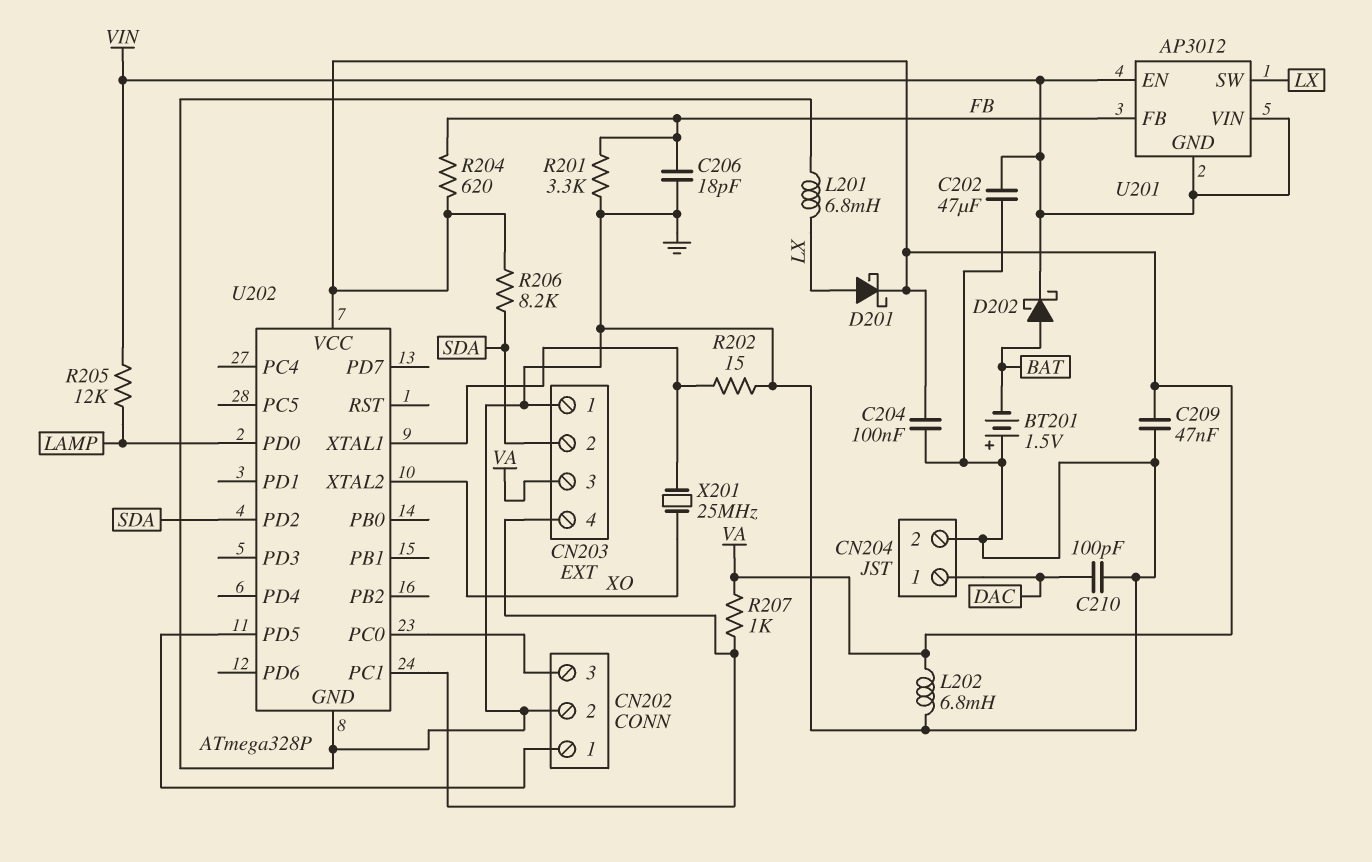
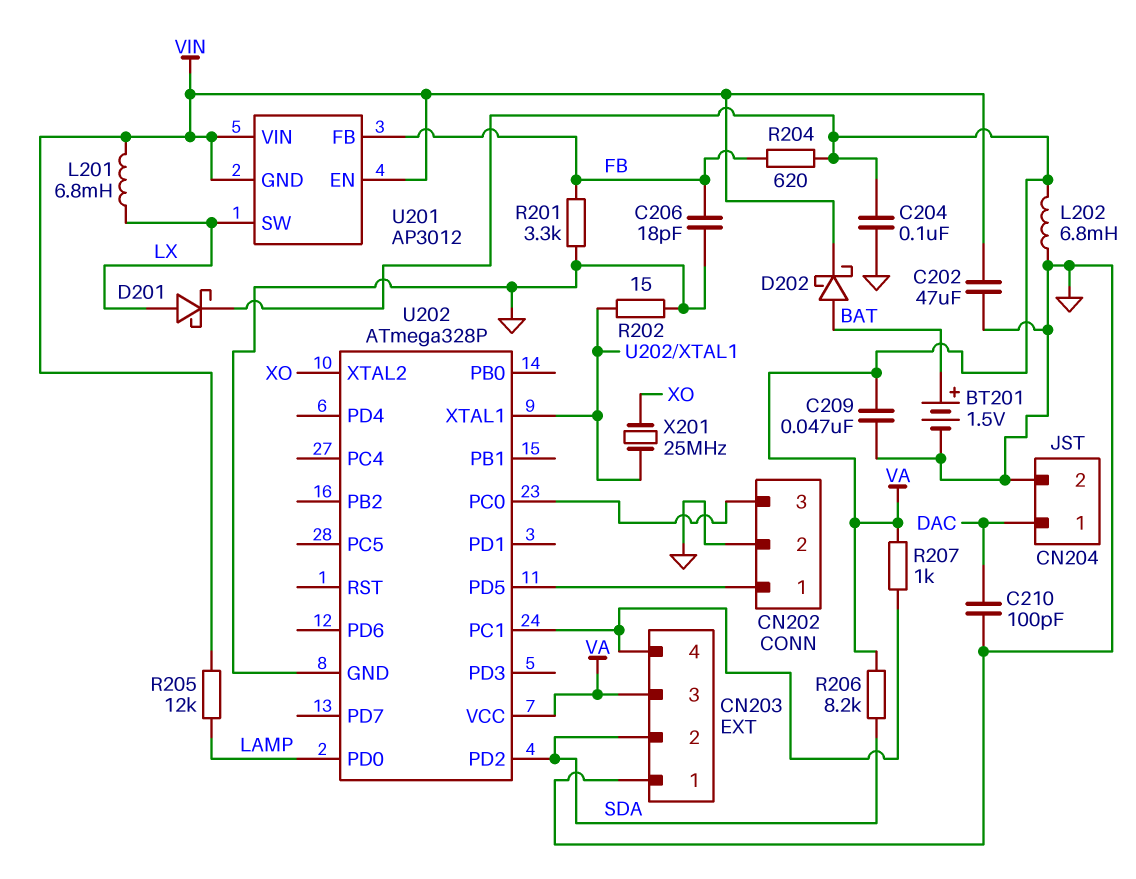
BT201: 1.5V (plus GND, minus BAT) -> 1.5V (plus BAT, minus GND)
L201: 6.8mH (GND, LX) -> 6.8mH (LX, VIN)

